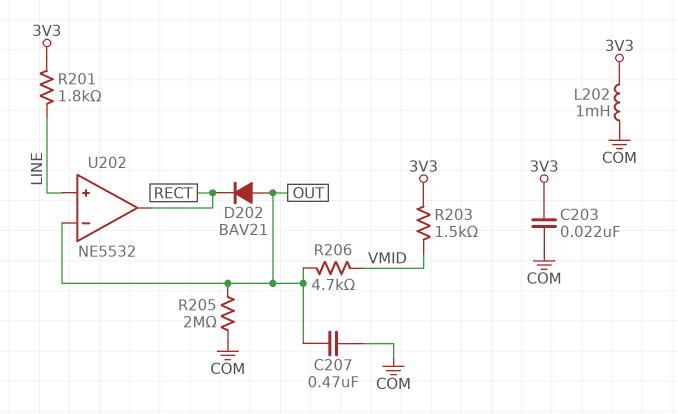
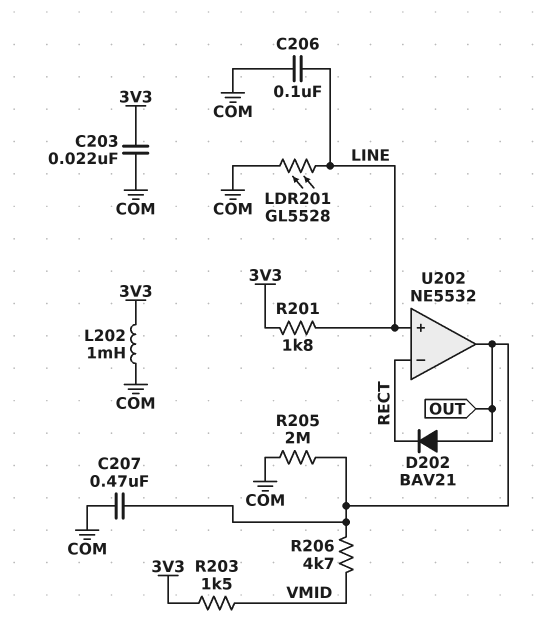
C206: none -> 100nF (COM, LINE)
LDR201: none -> GL5528 (COM, LINE)
U202 pin in-: OUT -> RECT
U202 pin out: RECT -> OUT

